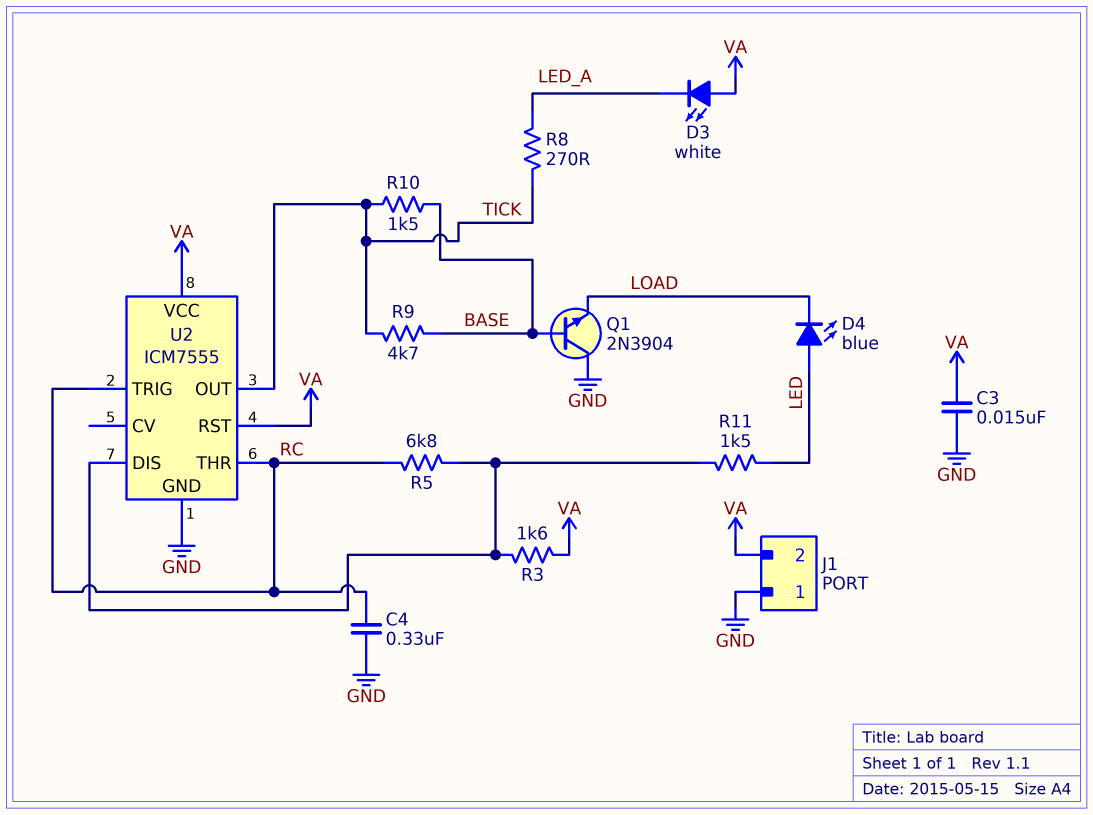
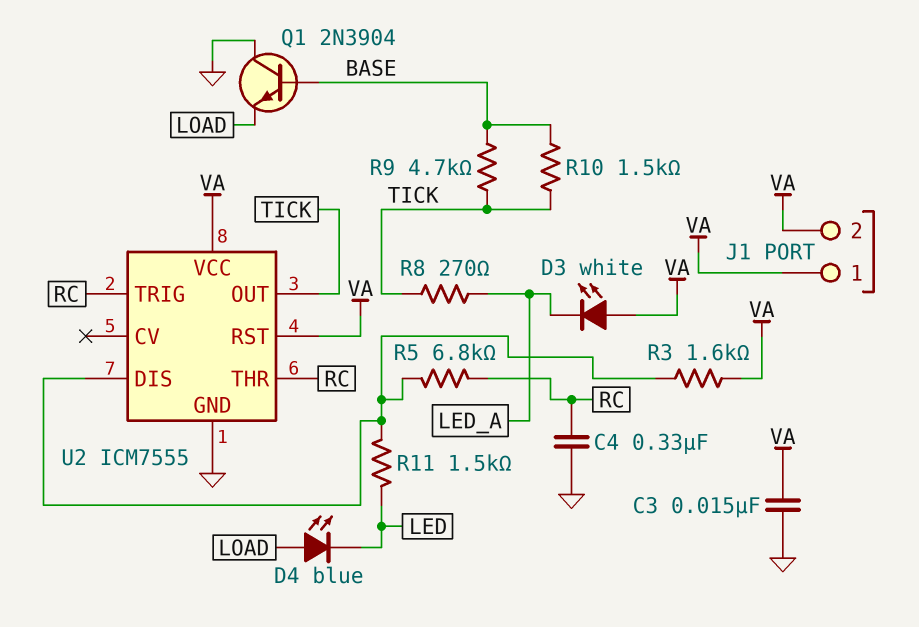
D4: LED blue (A LED, K LOAD) -> LED blue (A LOAD, K LED)
J1 pin 1: GND -> VA

